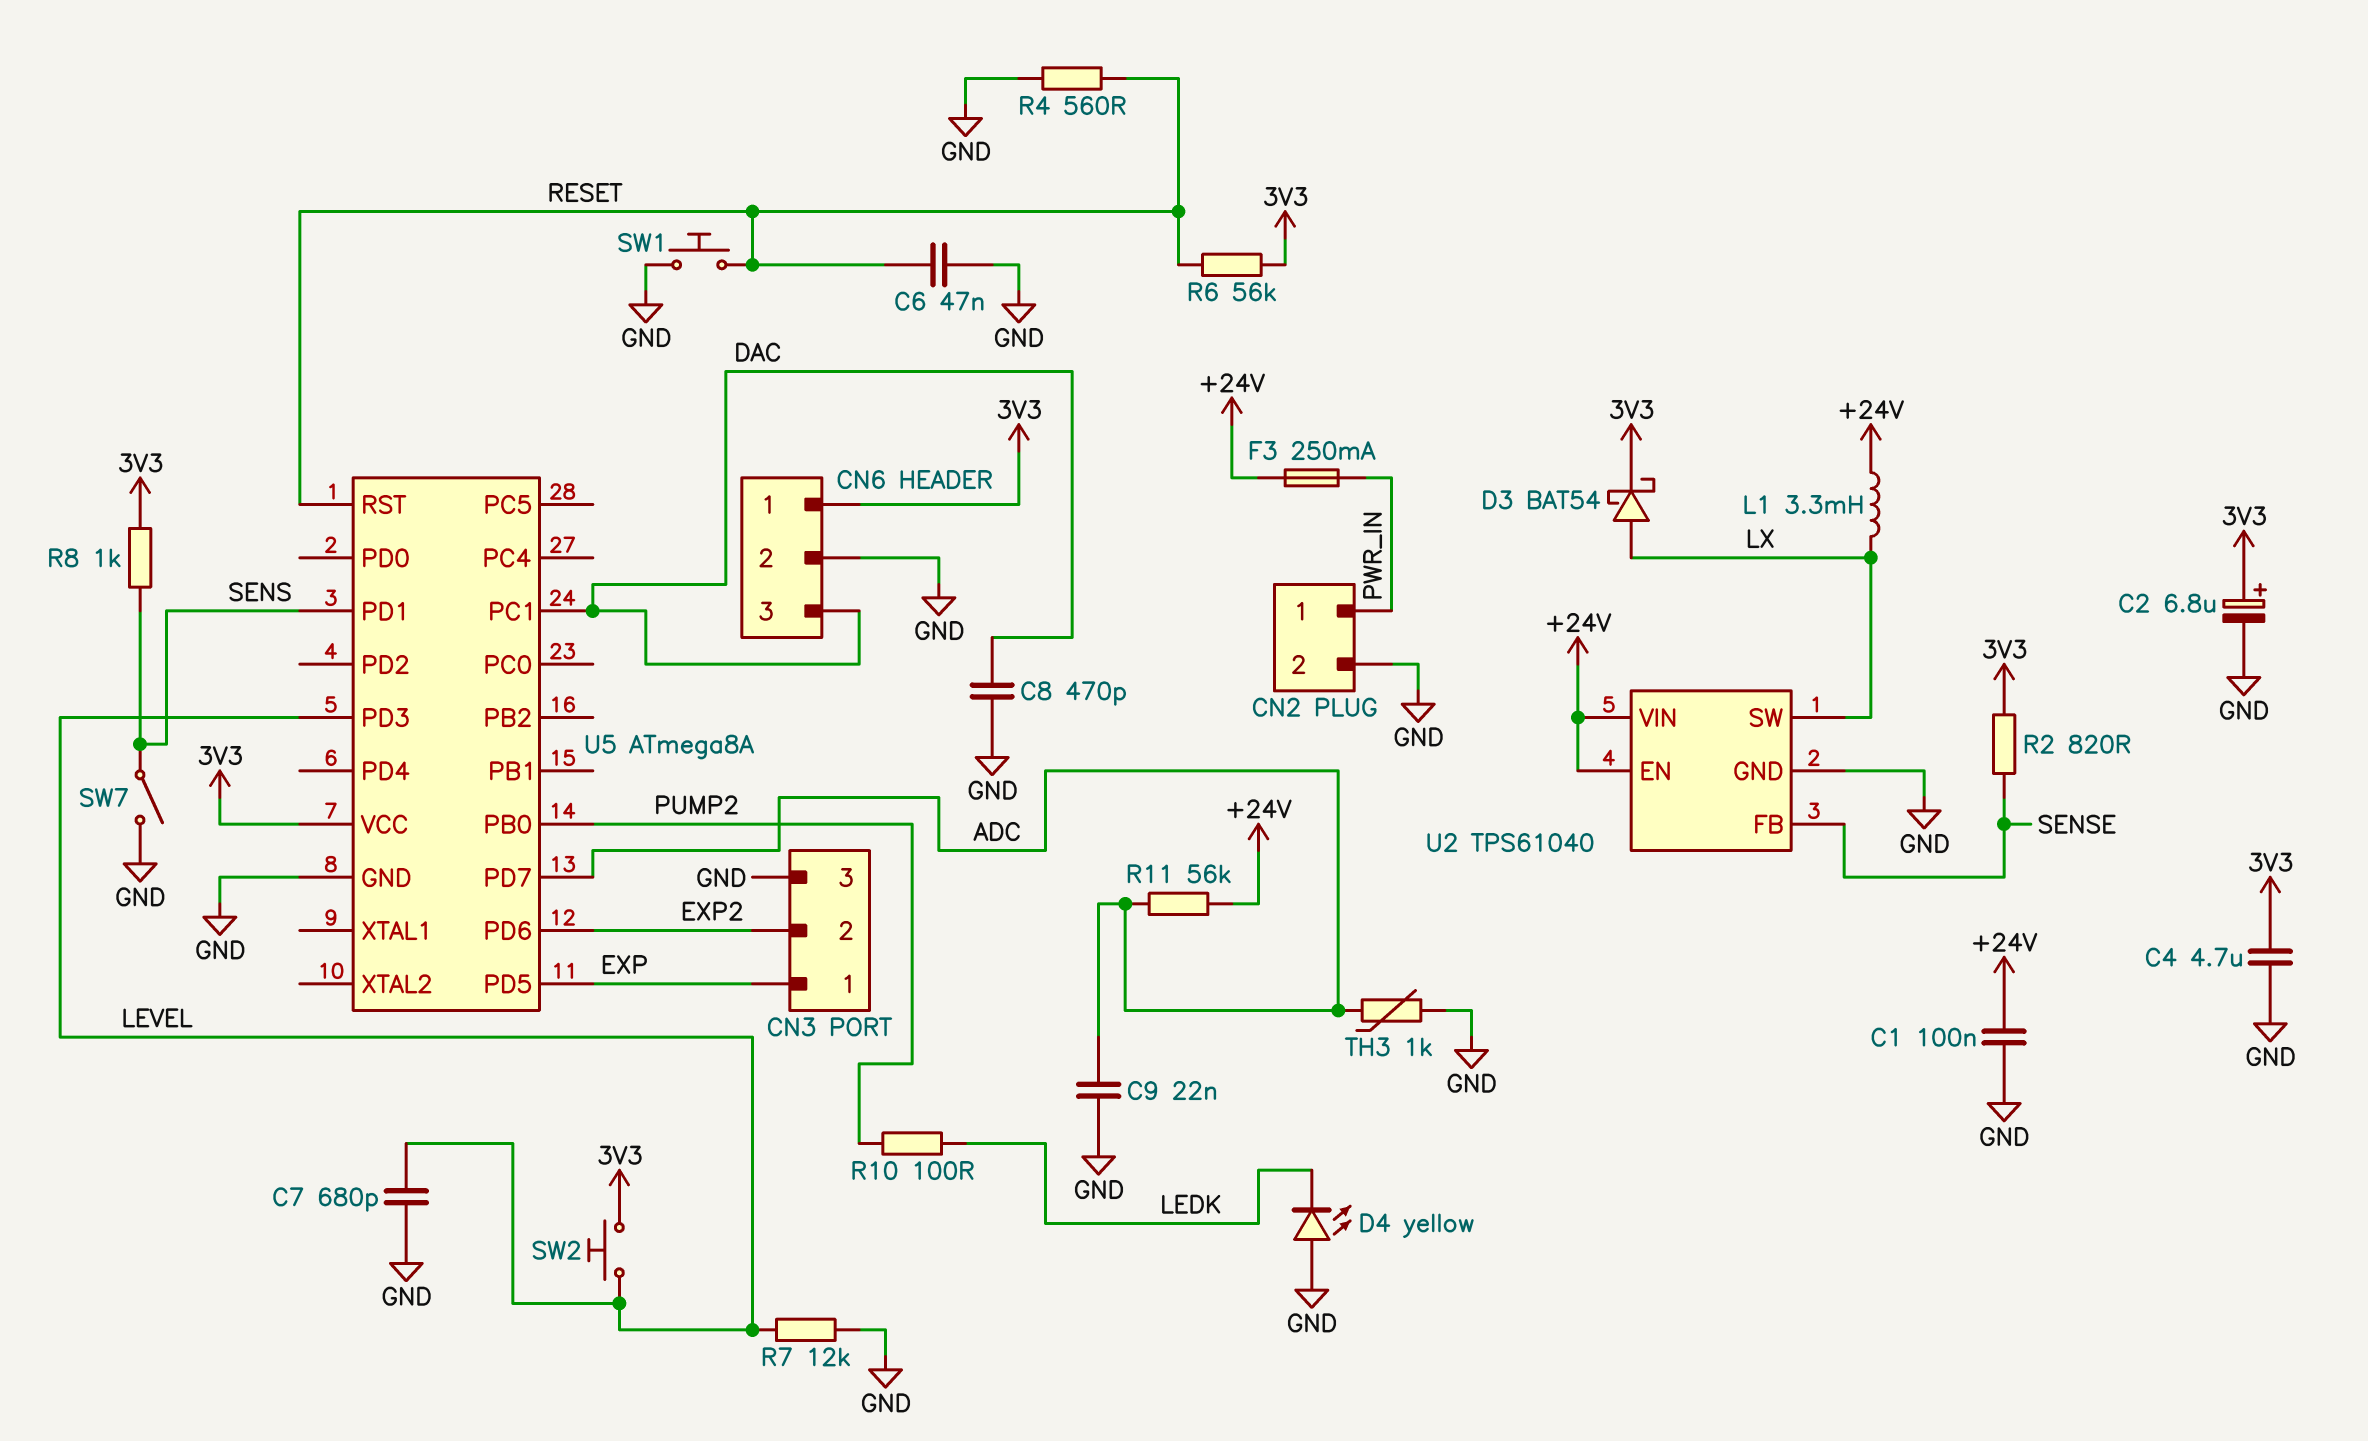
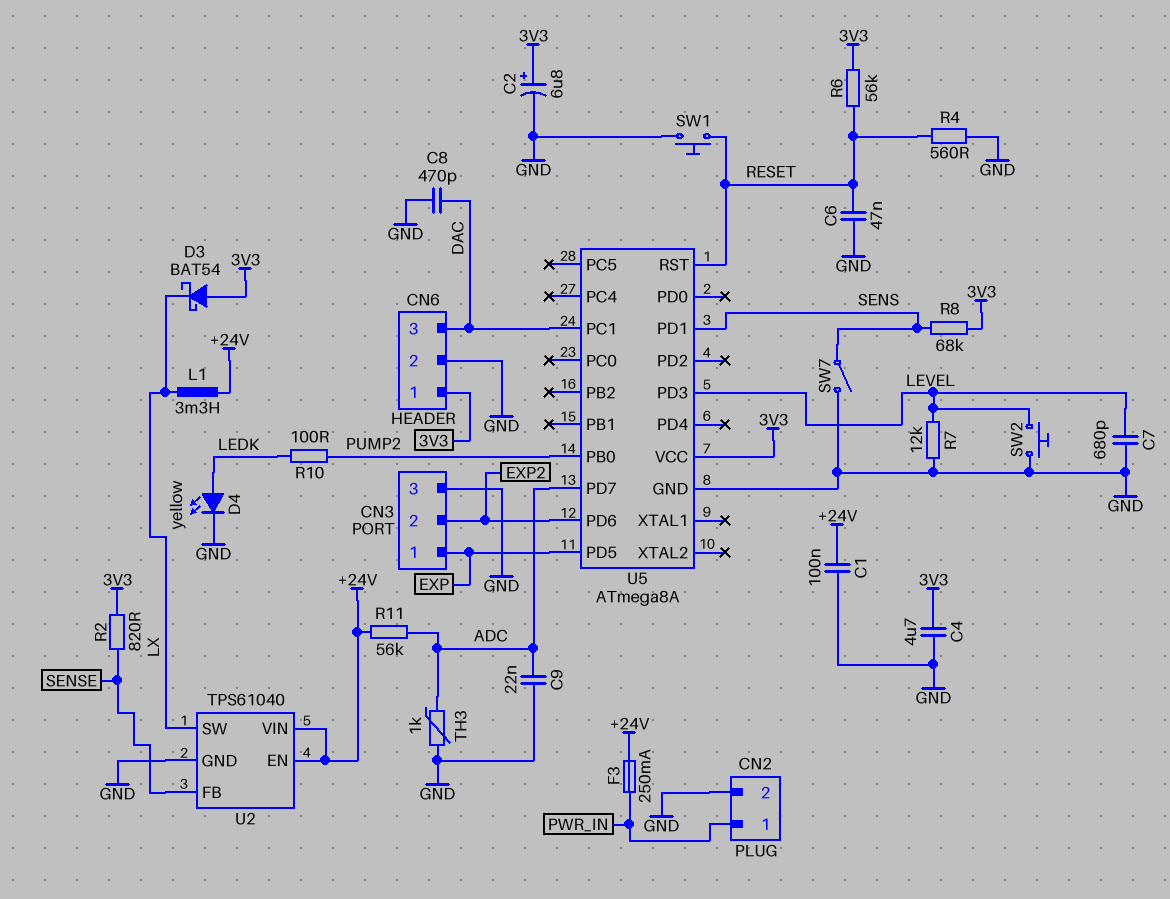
D3: schottky BAT54 (A LX, K 3V3) -> schottky BAT54 (A 3V3, K LX)
D4: LED yellow (A GND, K LEDK) -> LED yellow (A LEDK, K GND)
R8: 1k (3V3, SENS) -> 68k (3V3, SENS)
SW2: button (3V3, LEVEL) -> button (GND, LEVEL)

